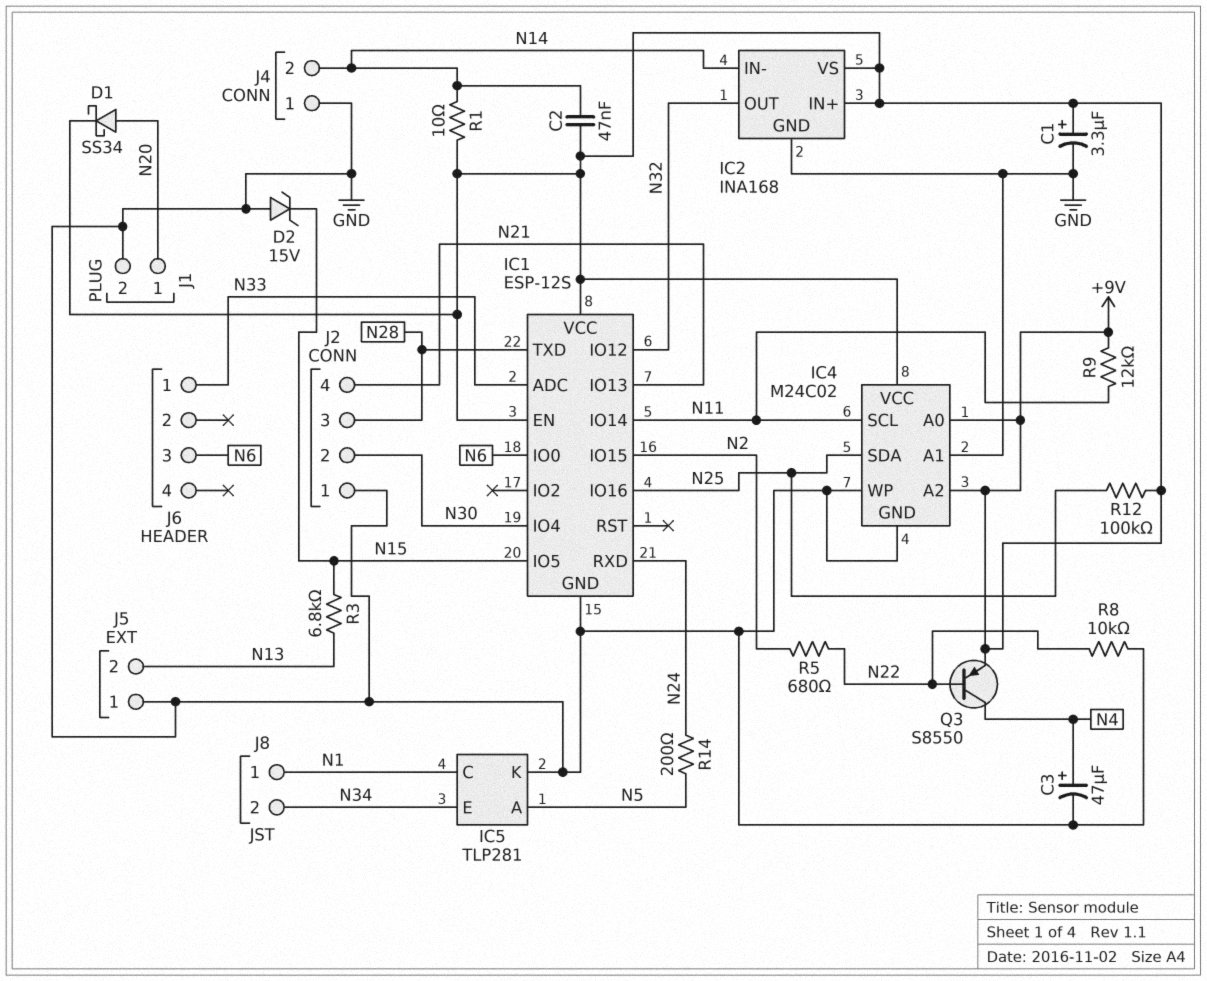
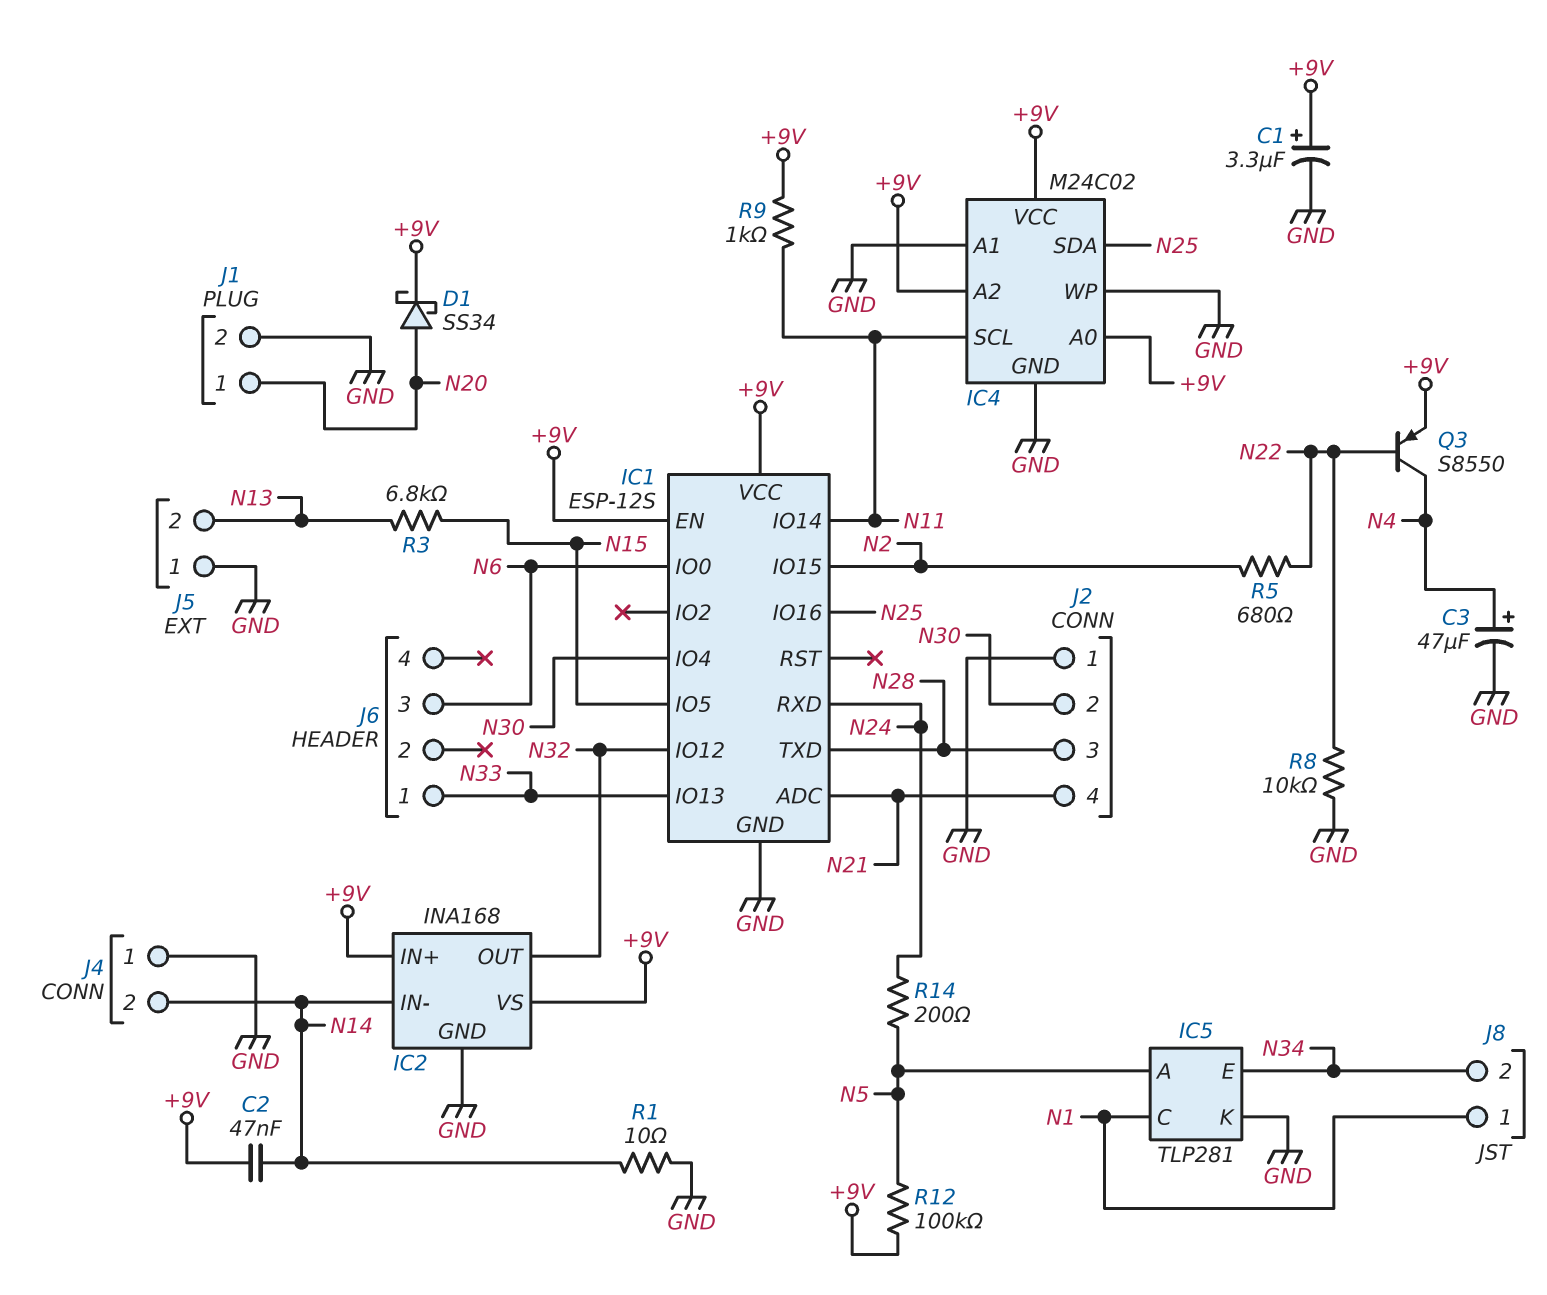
D2: zener 15V (A GND, K N15) -> none
IC1 pin ADC: N33 -> N21
IC1 pin IO13: N21 -> N33
R1: 10 (+9V, N14) -> 10 (GND, N14)
R9: 12k (+9V, N11) -> 1k (+9V, N11)
R12: 100k (+9V, N25) -> 100k (+9V, N5)

